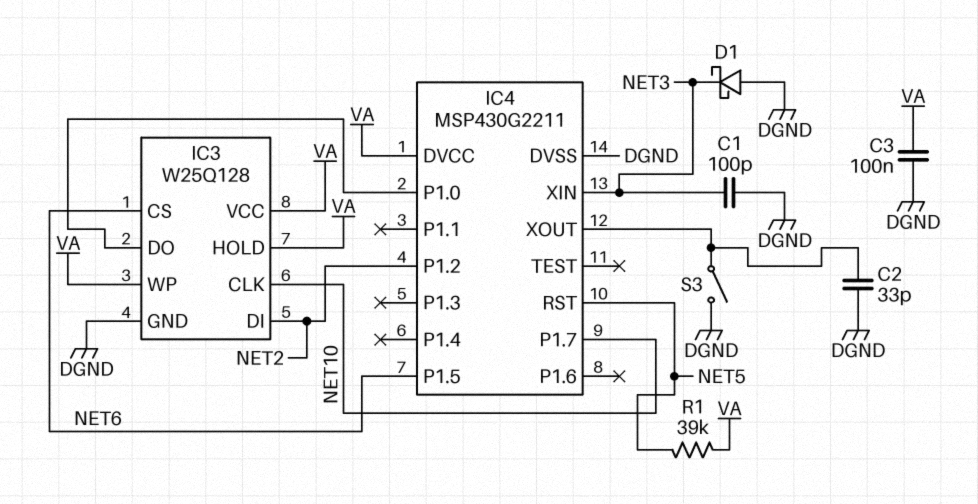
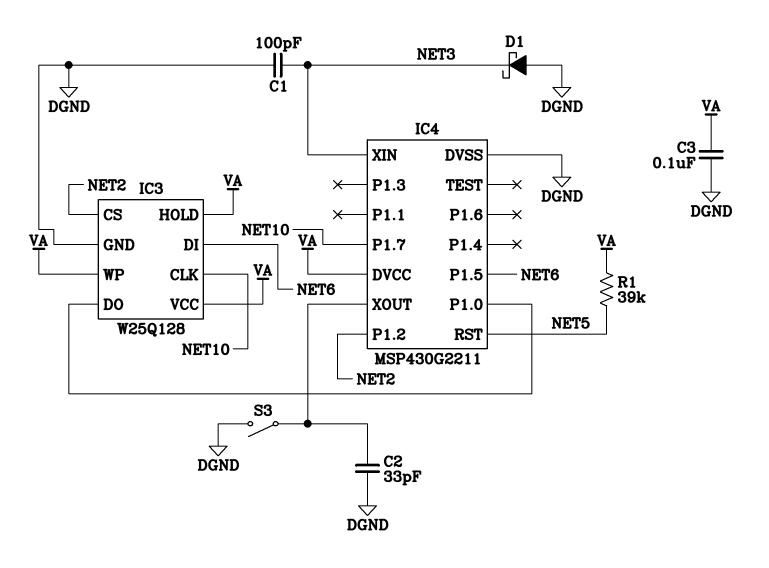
IC3 pin CS: NET6 -> NET2
IC3 pin DI: NET2 -> NET6

